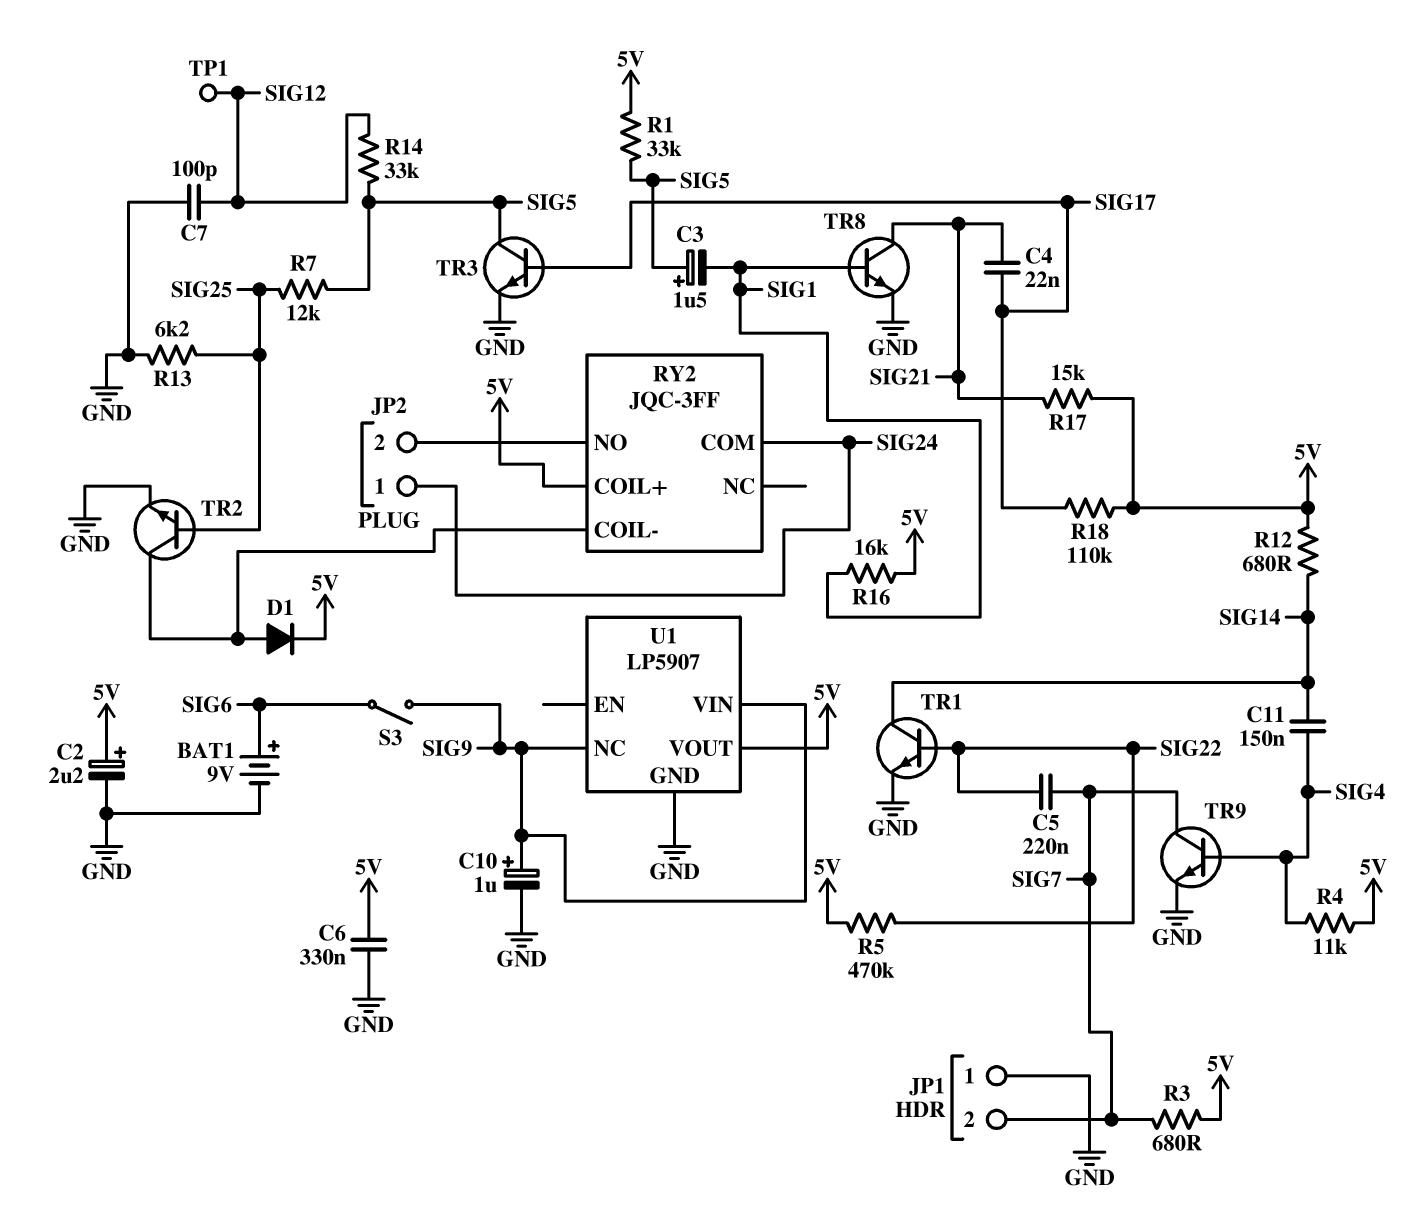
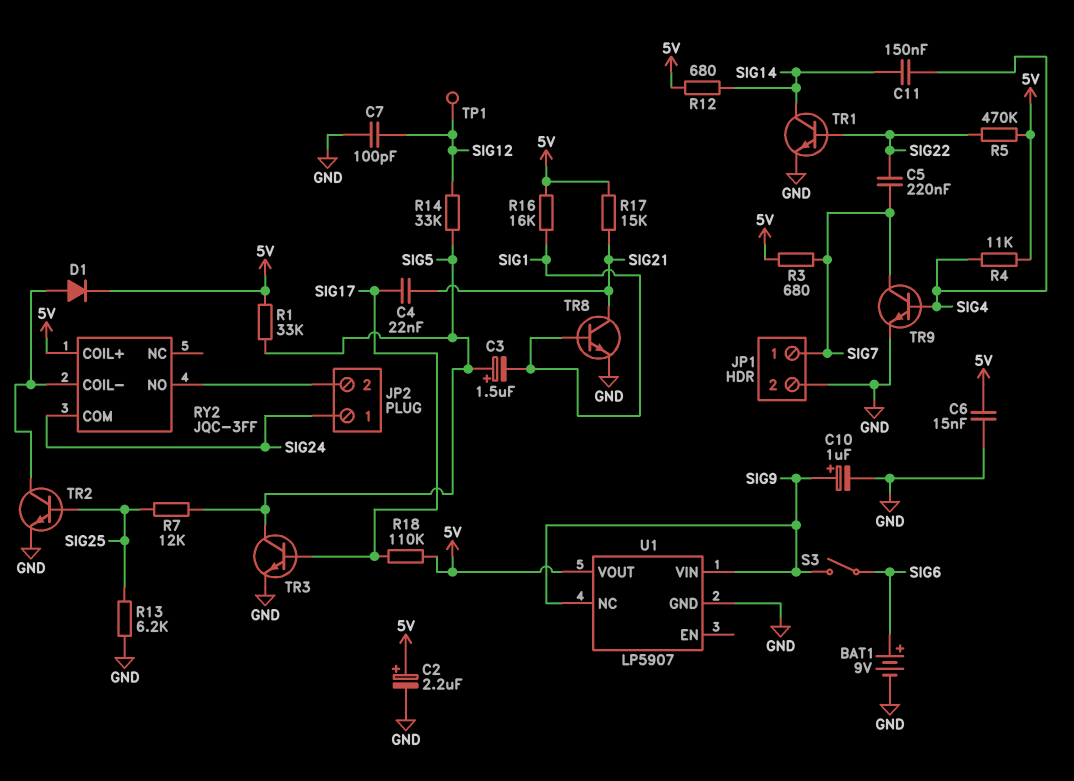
C6: 330nF (5V, GND) -> 15nF (5V, GND)
JP1 pin 1: GND -> SIG7
JP1 pin 2: SIG7 -> GND

